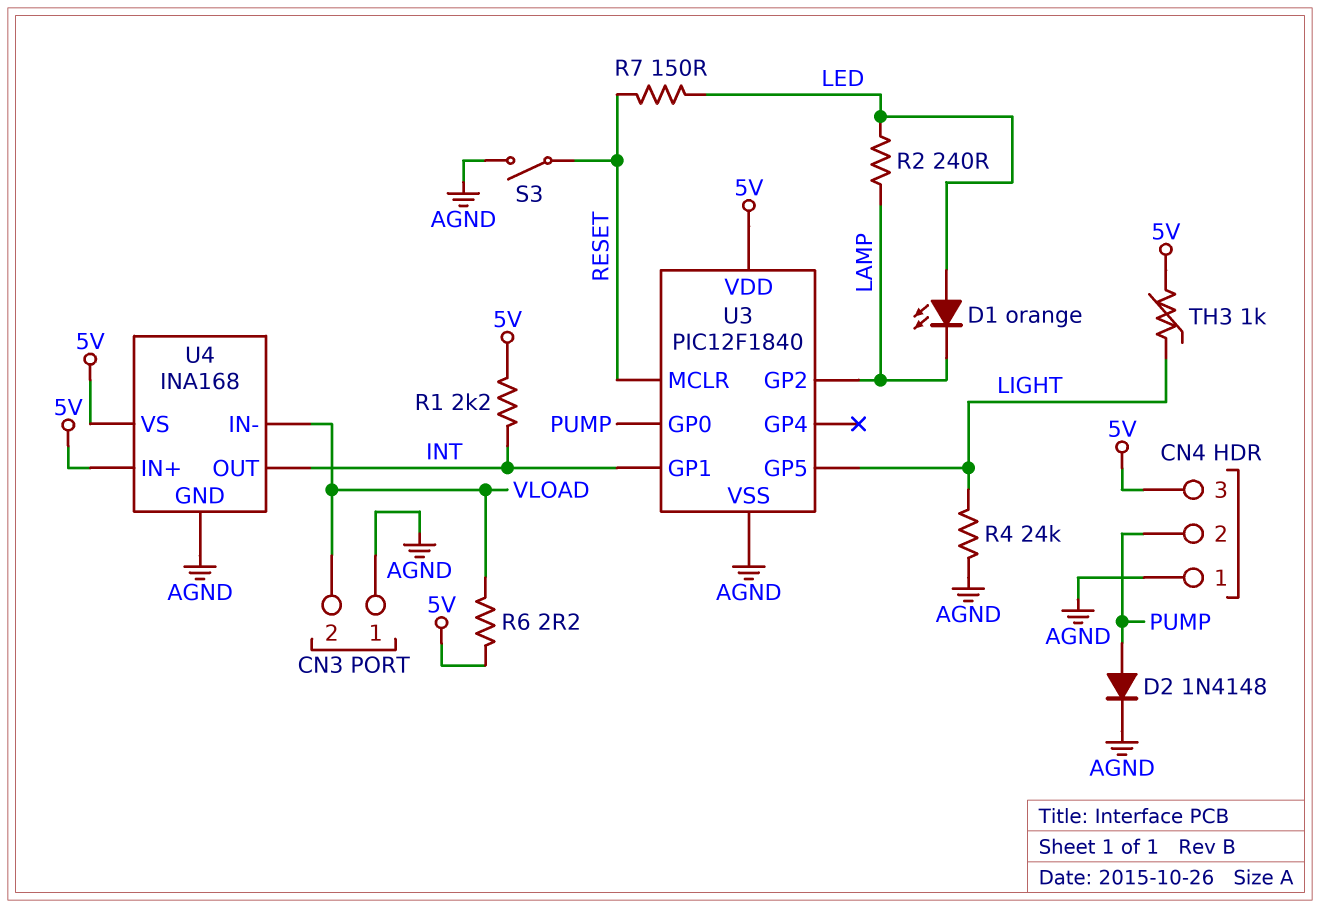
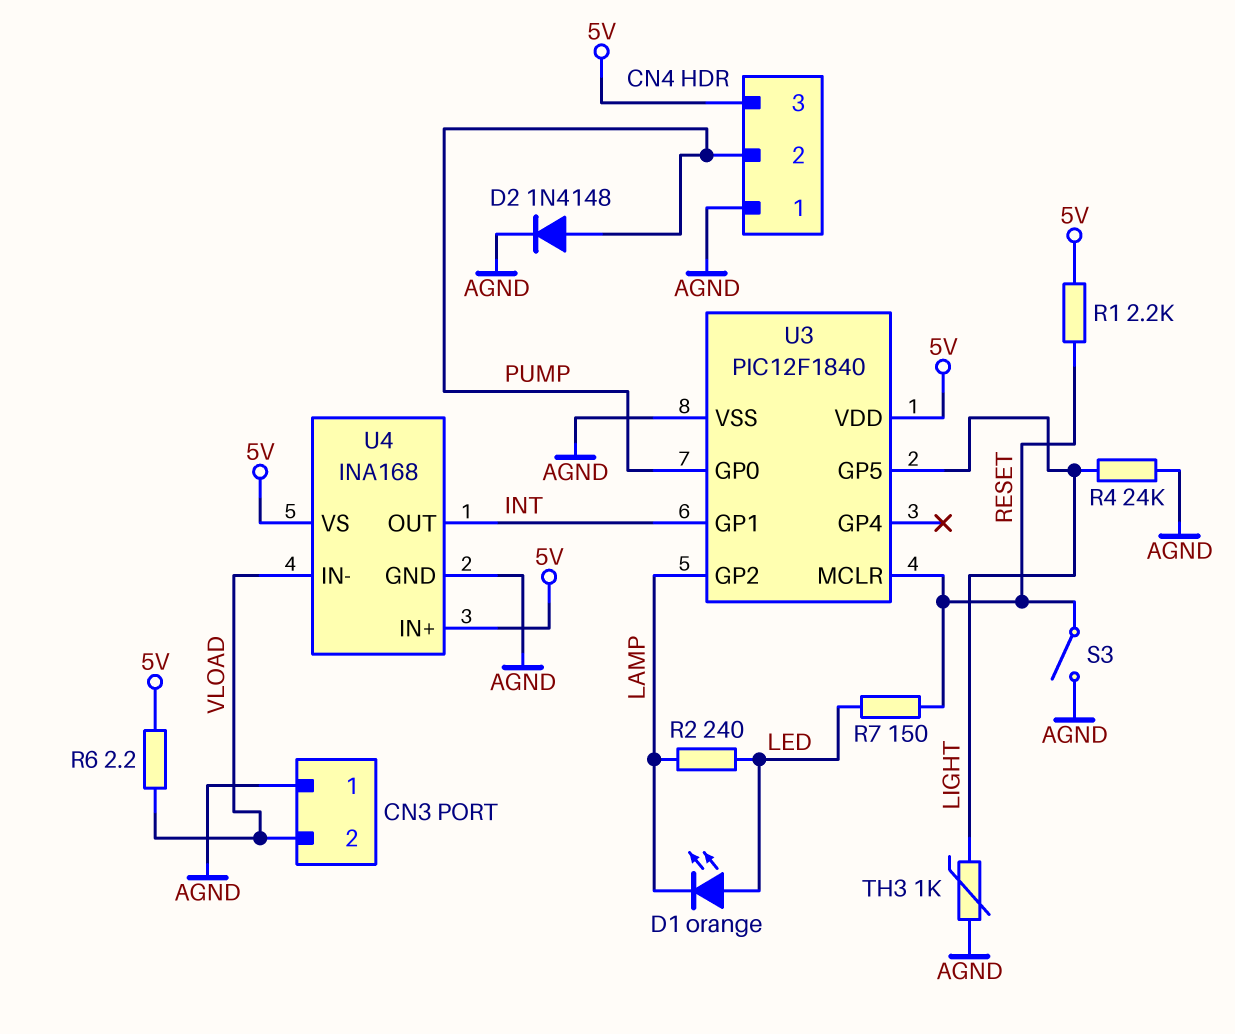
R1: 2.2k (5V, INT) -> 2.2k (5V, RESET)
TH3: 1k (5V, LIGHT) -> 1k (AGND, LIGHT)

